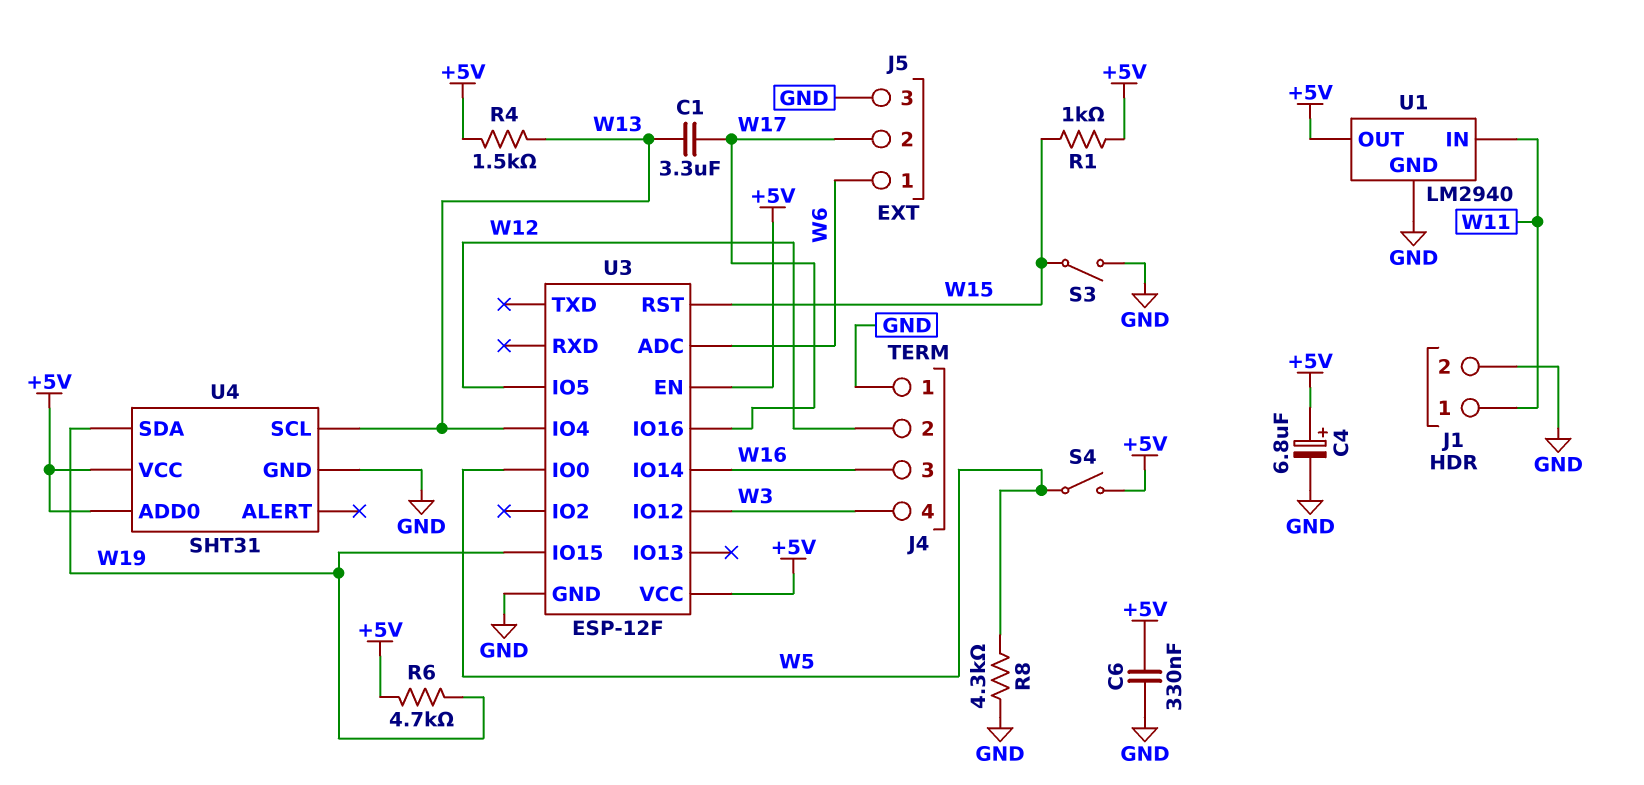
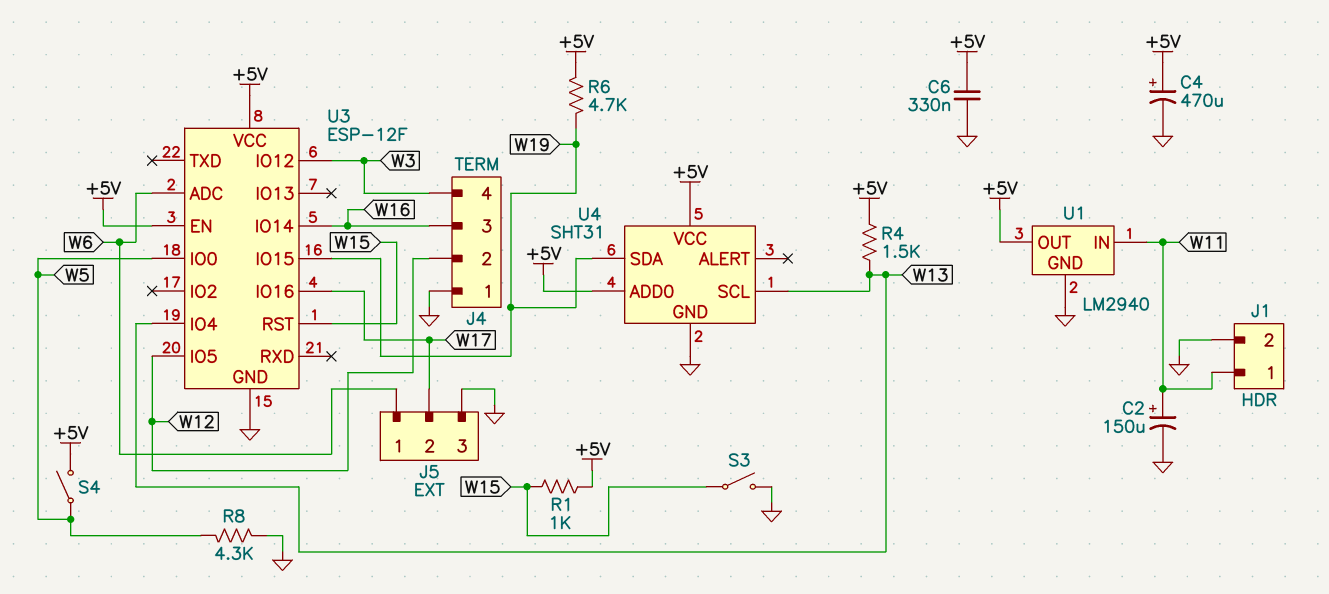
C1: 3.3uF (W13, W17) -> none
C2: none -> 150uF (plus W11, minus GND)
C4: 6.8uF (plus +5V, minus GND) -> 470uF (plus +5V, minus GND)

